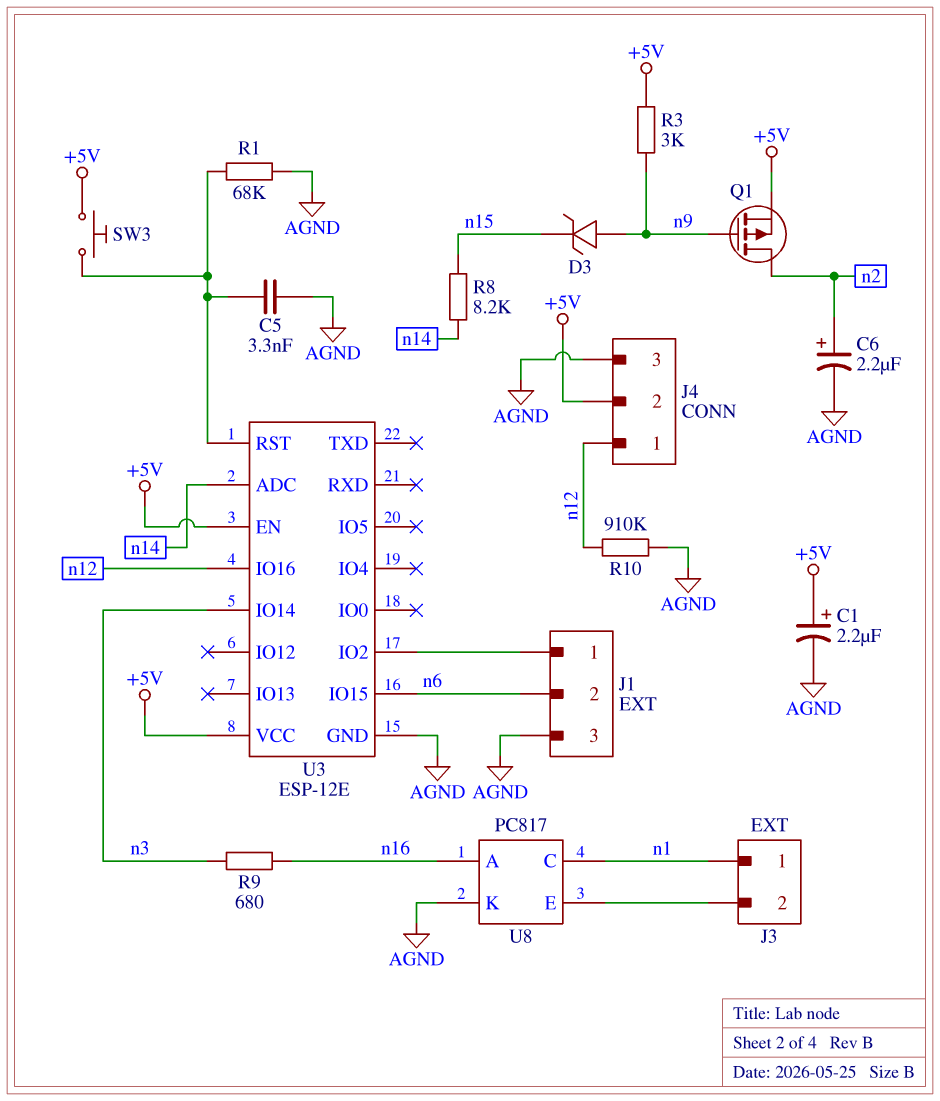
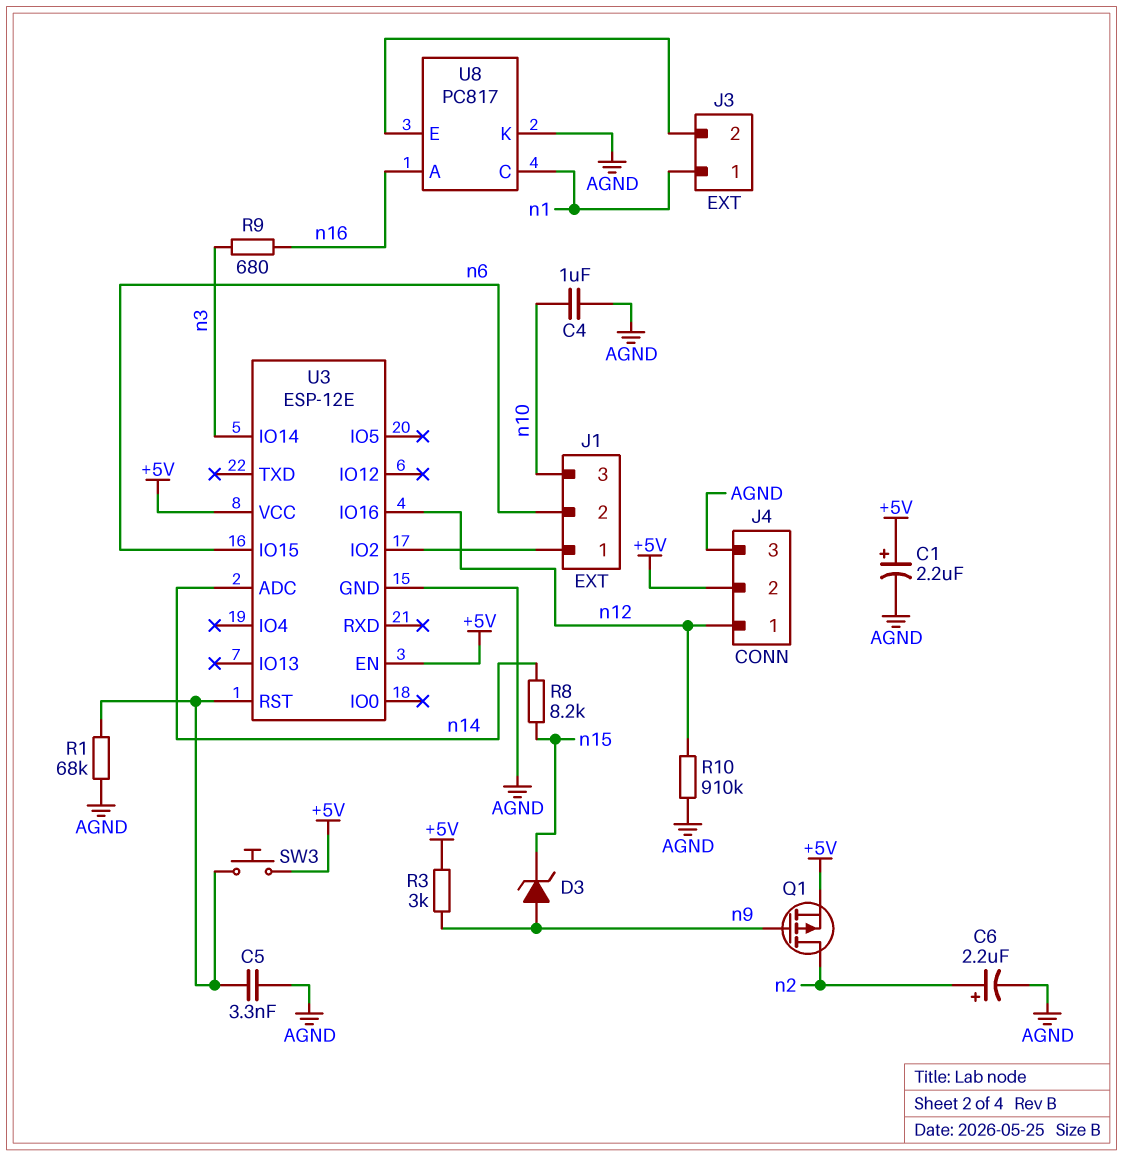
C4: none -> 1uF (AGND, n10)
J1 pin 3: AGND -> n10

